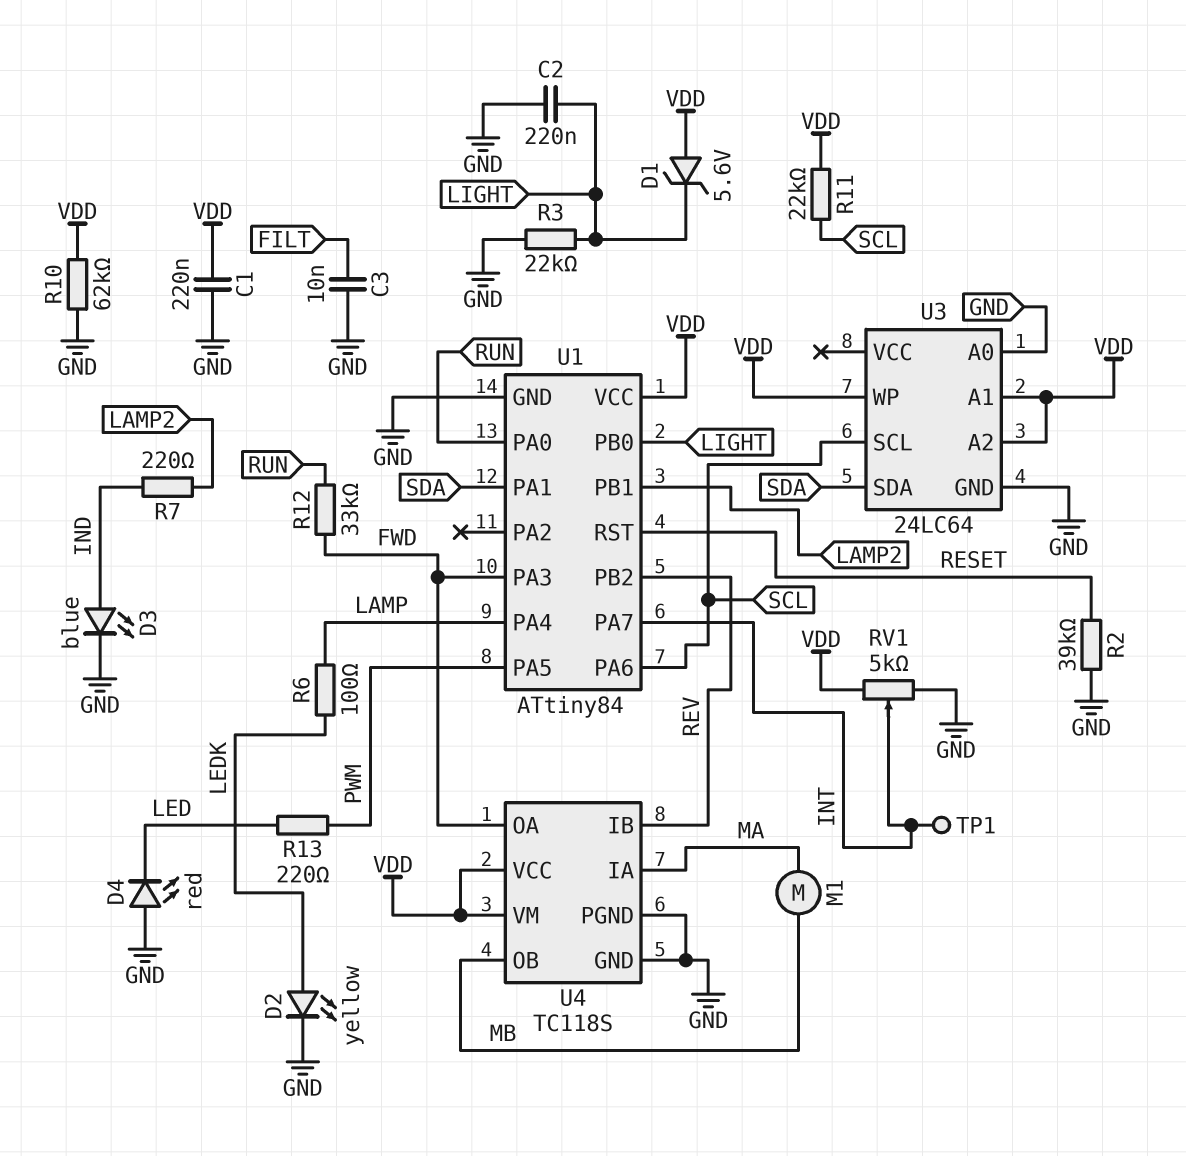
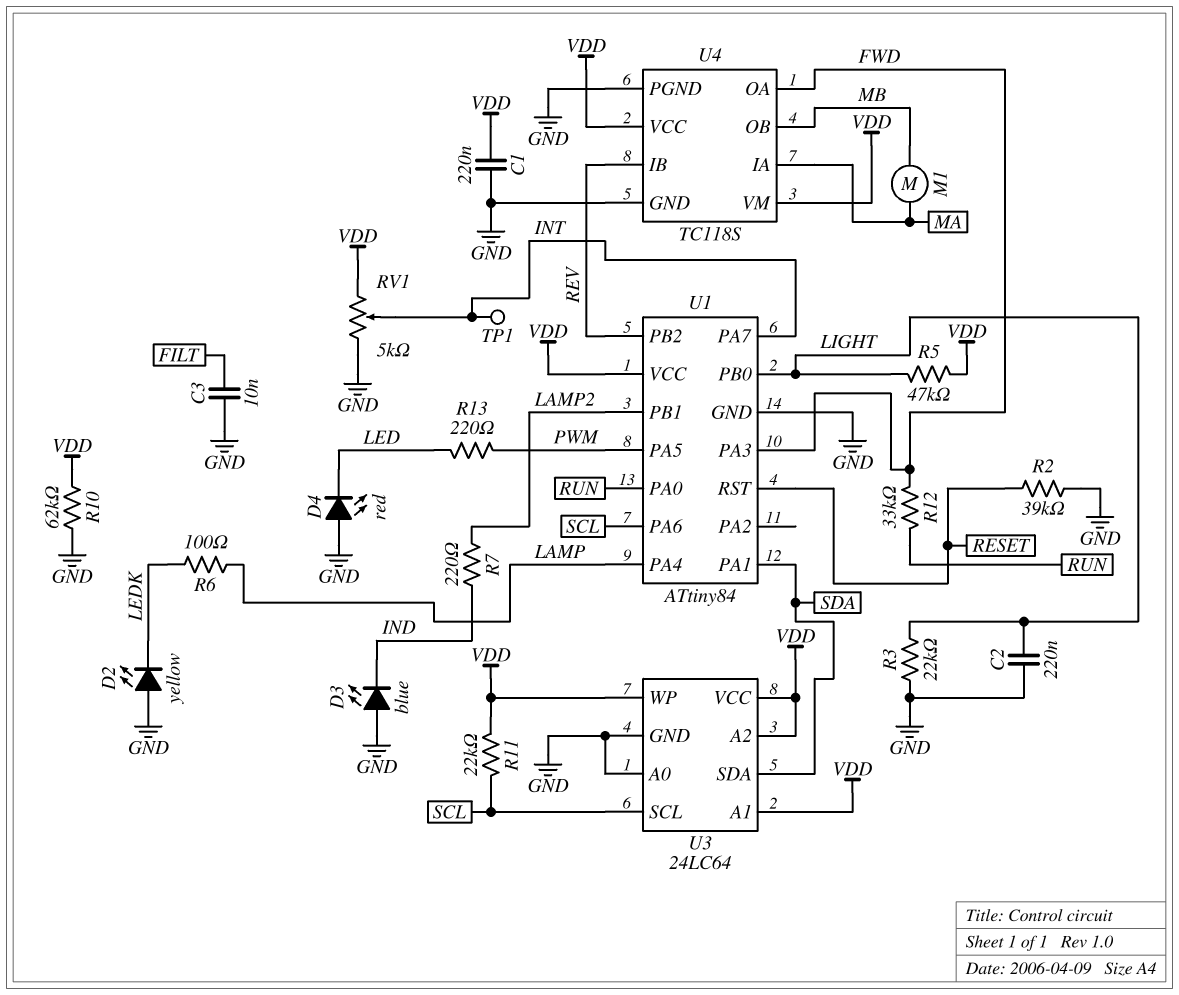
D1: zener 5.6V (A VDD, K LIGHT) -> none
D2: LED yellow (A LEDK, K GND) -> LED yellow (A GND, K LEDK)
D3: LED blue (A IND, K GND) -> LED blue (A GND, K IND)
R5: none -> 47k (LIGHT, VDD)
U3 pin VCC: none -> VDD

